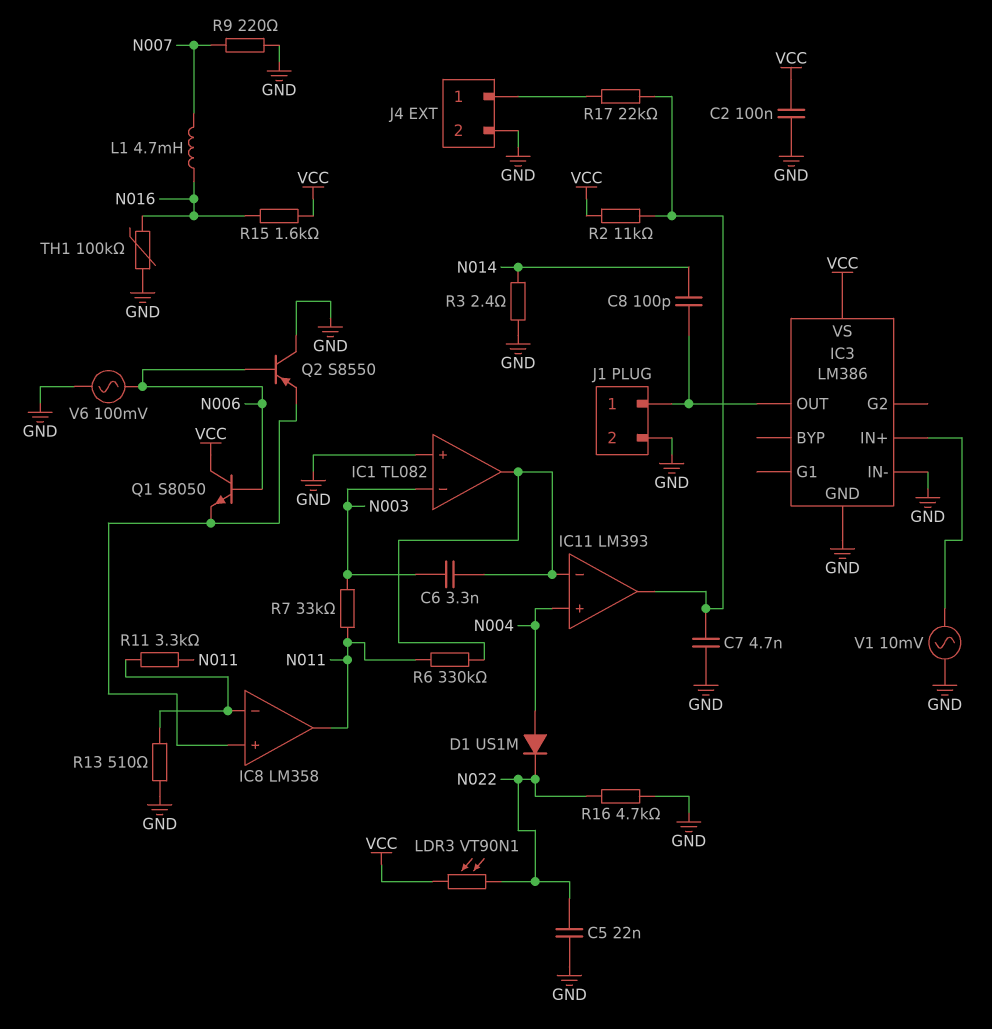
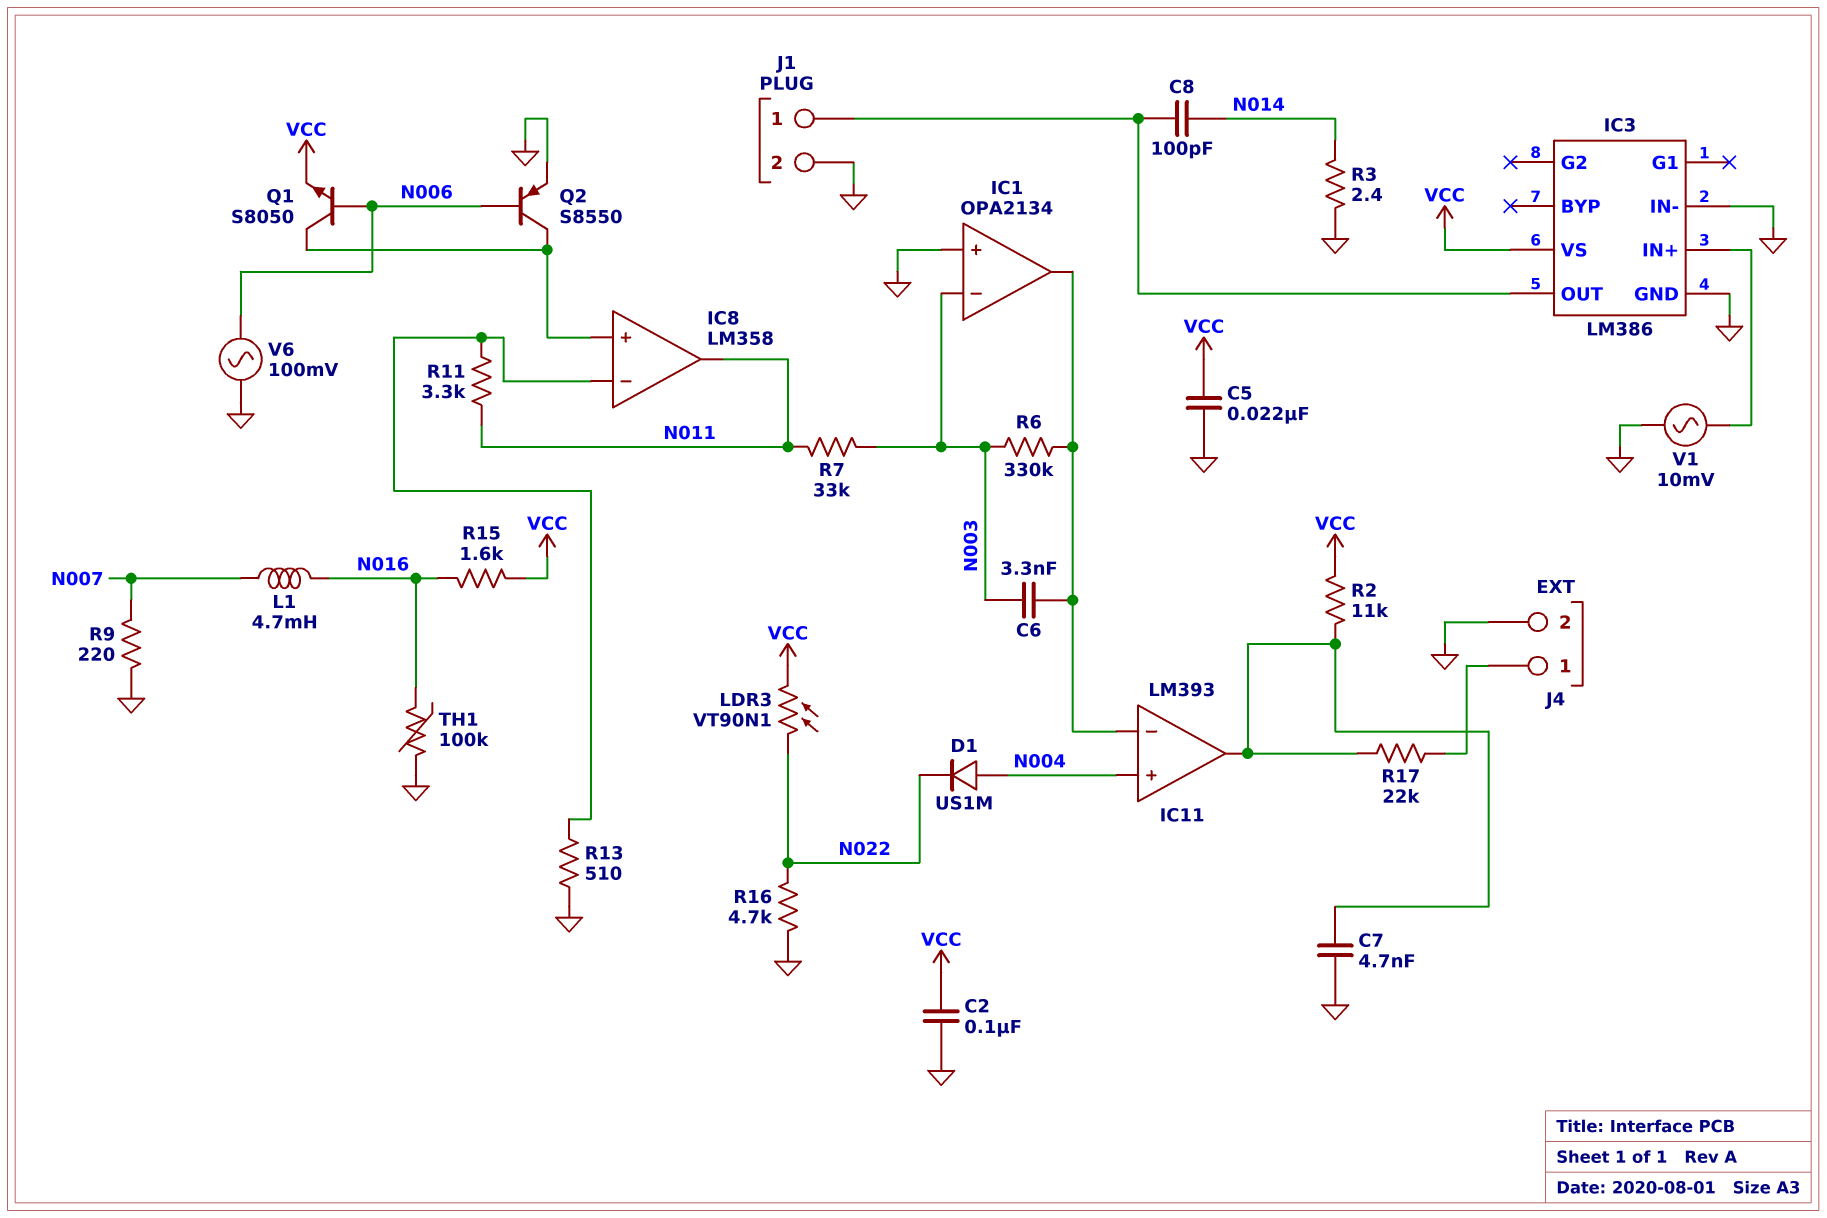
C5: 22nF (GND, N022) -> 22nF (GND, VCC)
IC1: TL082 -> OPA2134
Q1: NPN S8050 (B N006, C VCC, E IC8/in+) -> NPN S8050 (B N006, C IC8/in+, E VCC)
Q2: PNP S8550 (B N006, C GND, E IC8/in+) -> PNP S8550 (B N006, C IC8/in+, E GND)
R6: 330k (IC1/out, N011) -> 330k (IC1/out, N003)

